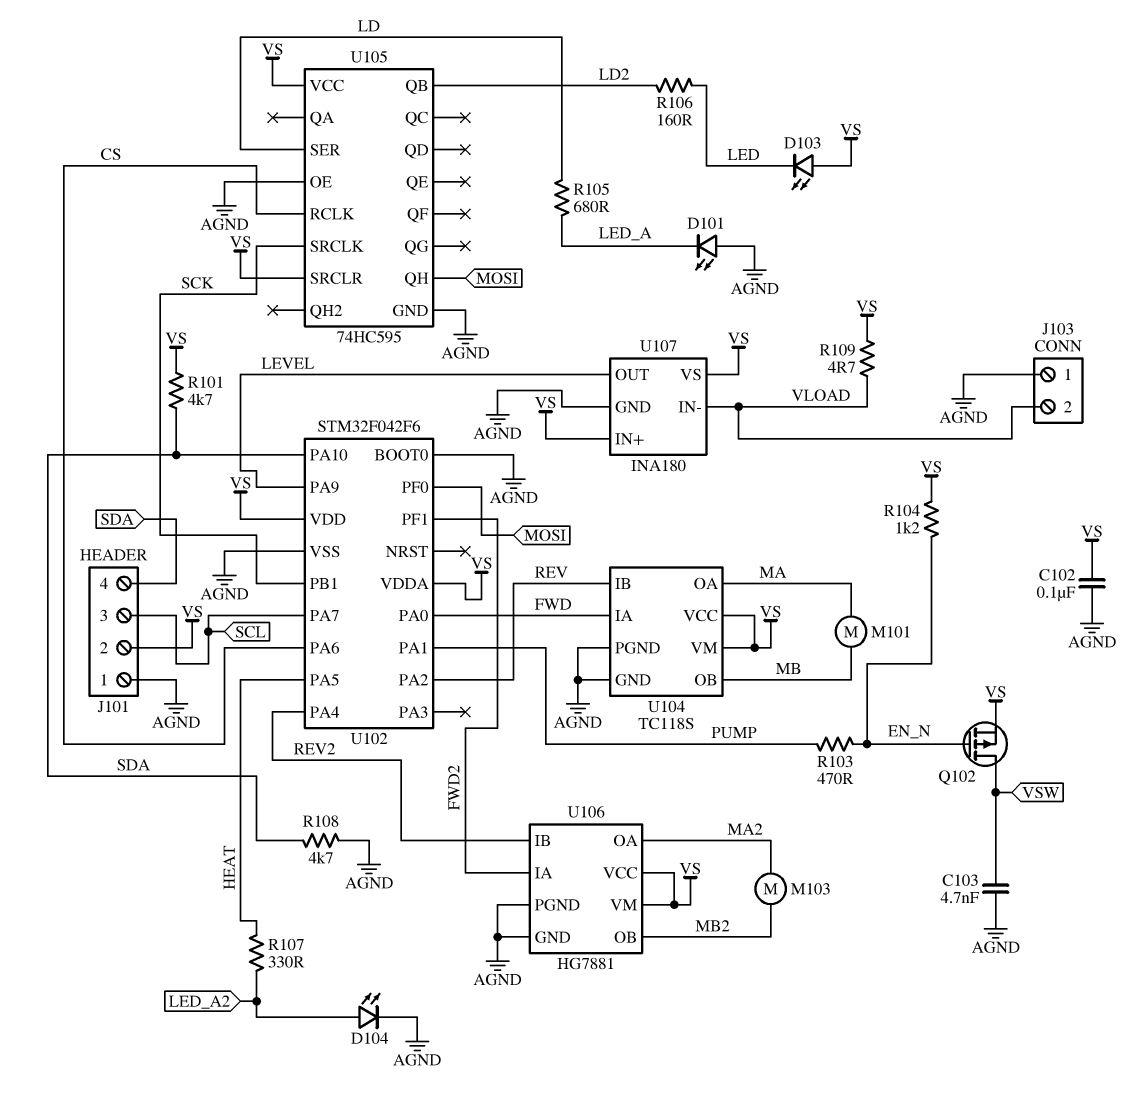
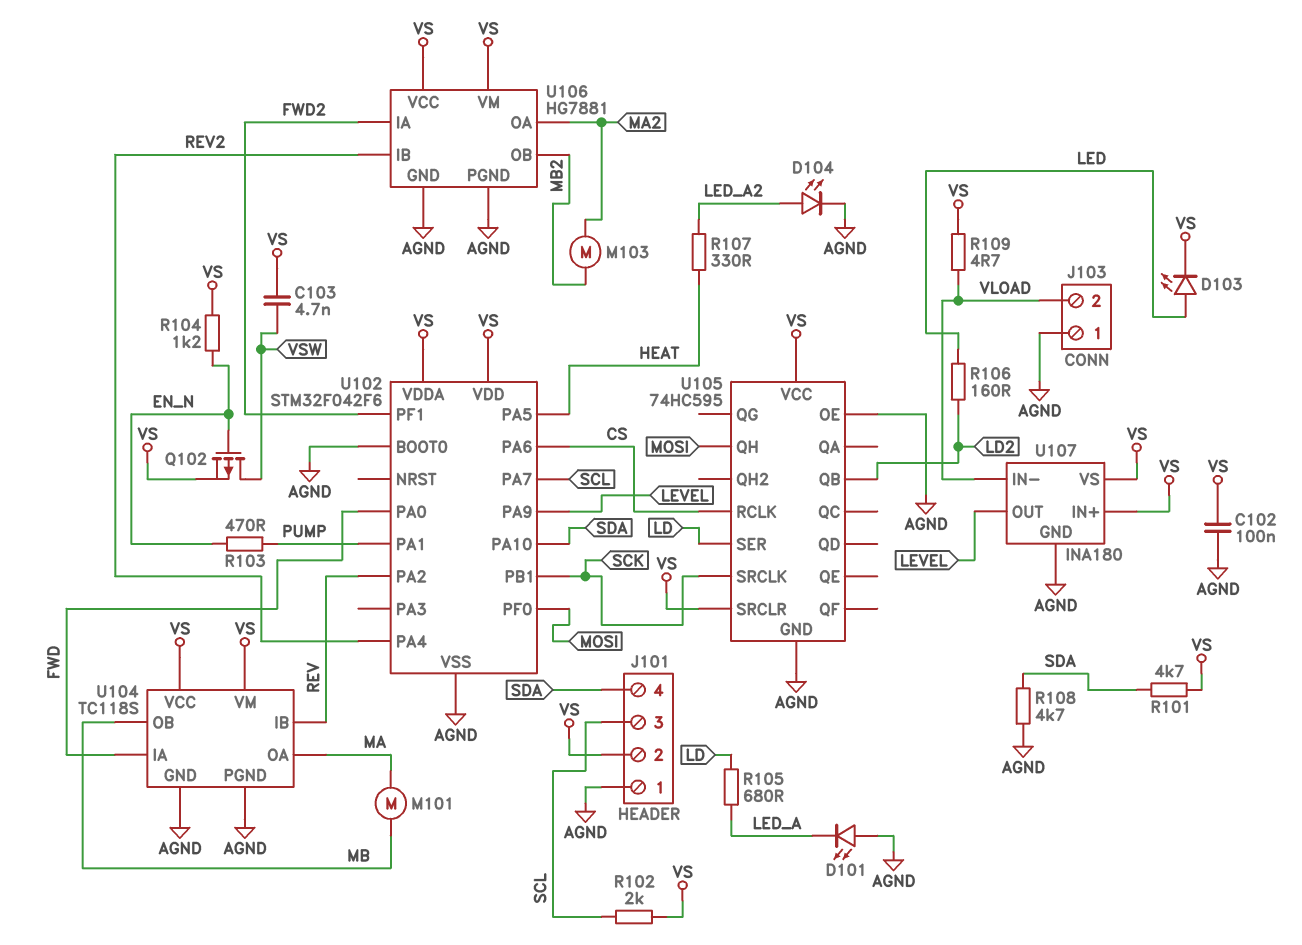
C103: 4.7nF (AGND, VSW) -> 4.7nF (VS, VSW)
D103: LED (A VS, K LED) -> LED (A LED, K VS)
R102: none -> 2k (SCL, VS)

